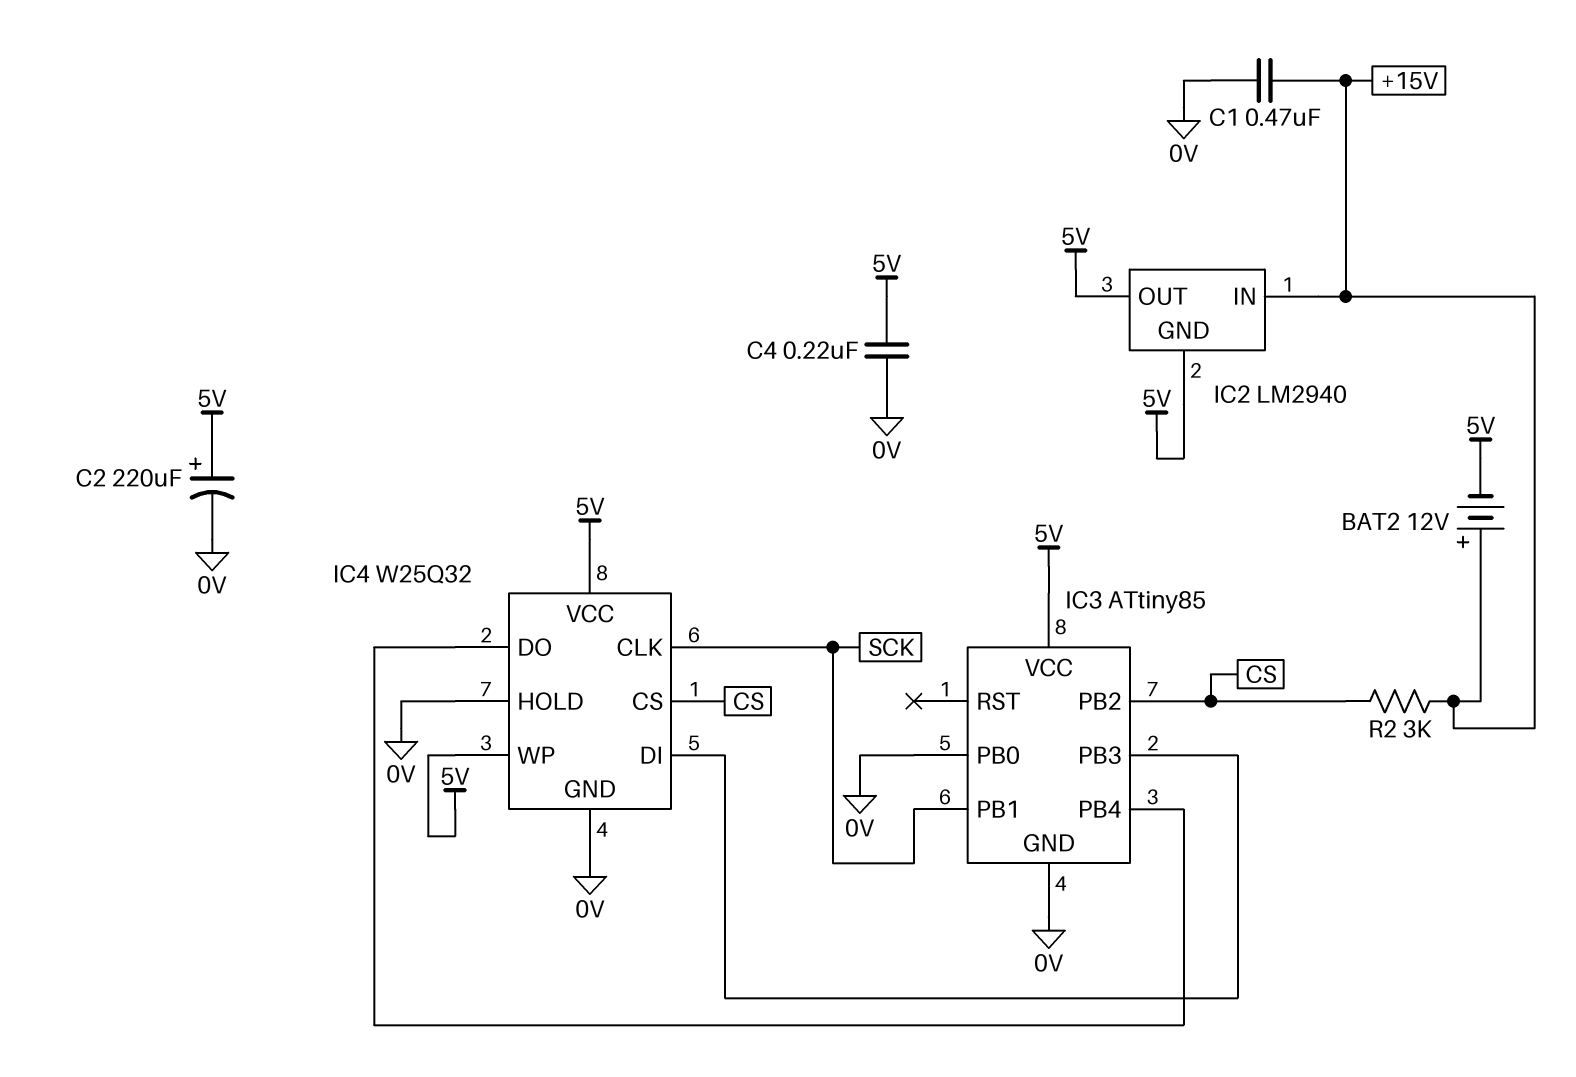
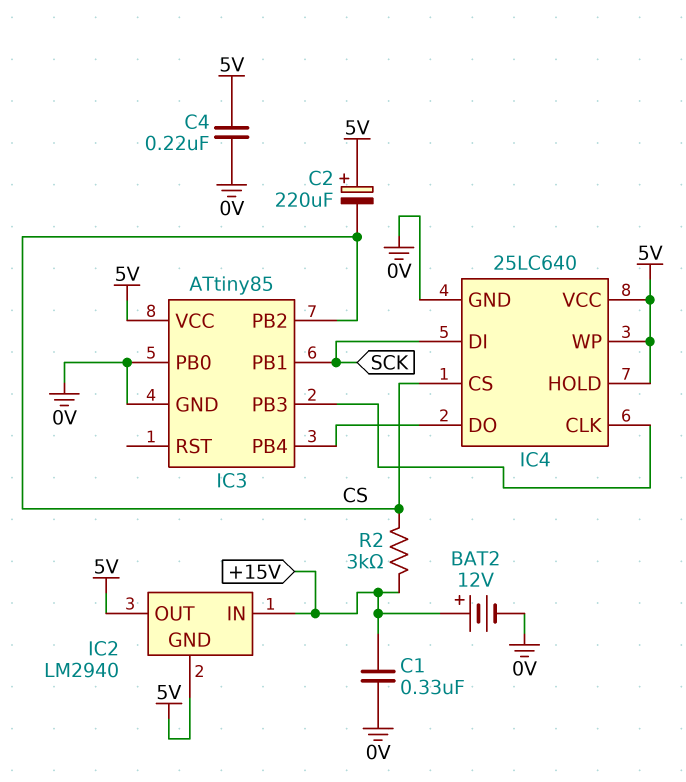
BAT2: 12V (plus +15V, minus 5V) -> 12V (plus +15V, minus 0V)
C1: 470nF (+15V, 0V) -> 330nF (+15V, 0V)
C2: 220uF (plus 5V, minus 0V) -> 220uF (plus 5V, minus CS)
IC4: W25Q32 -> 25LC640
IC4 pin CLK: SCK -> IC3/PB3
IC4 pin DI: IC3/PB3 -> SCK
IC4 pin HOLD: 0V -> 5V

